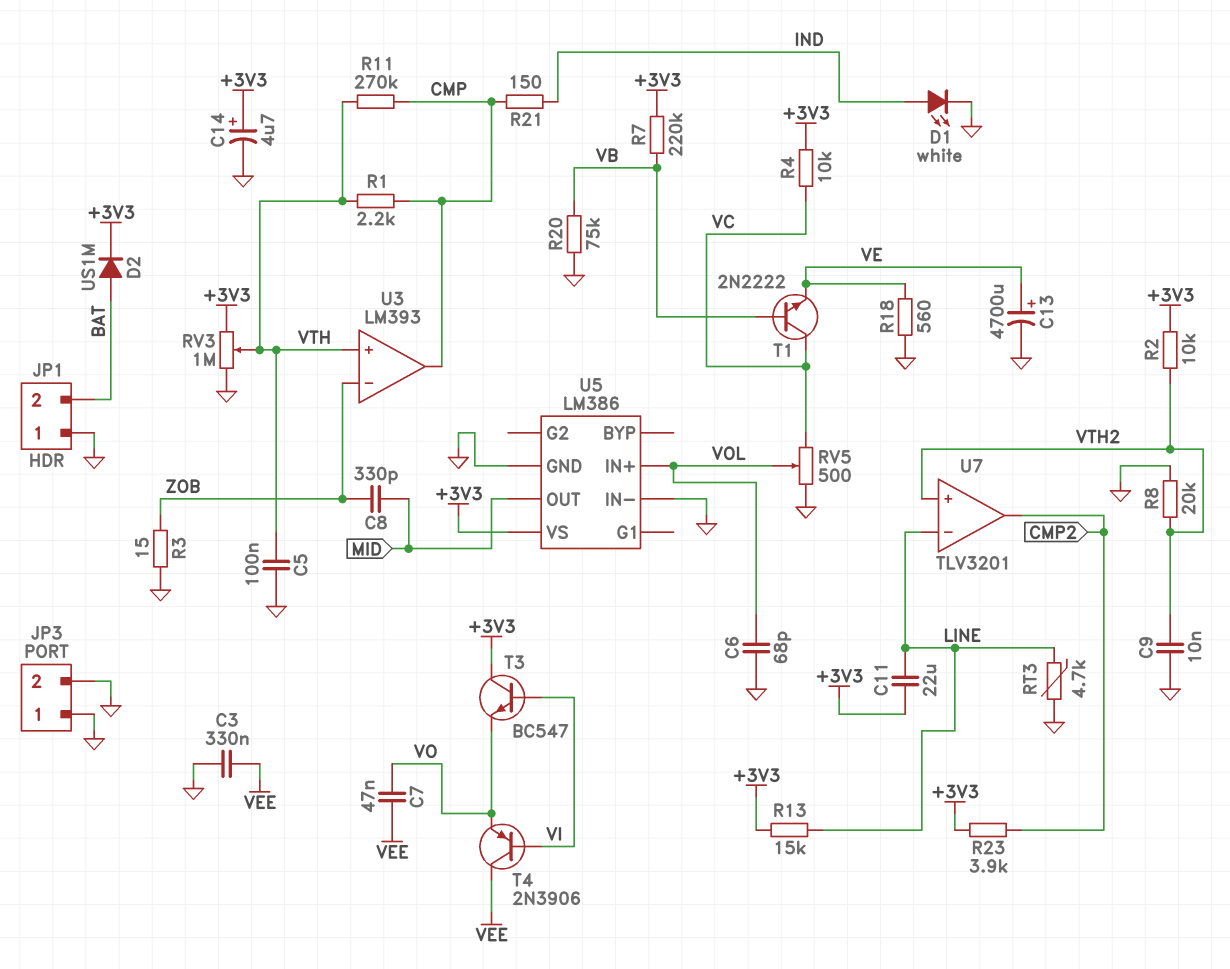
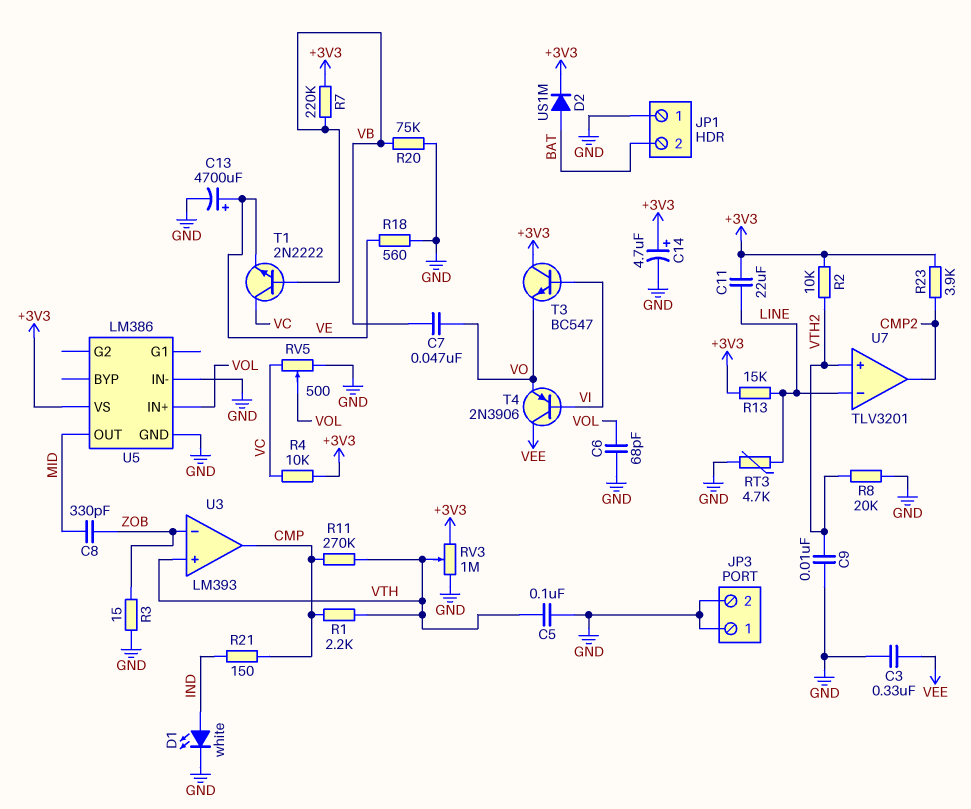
C7: 47nF (VEE, VO) -> 47nF (VB, VO)

